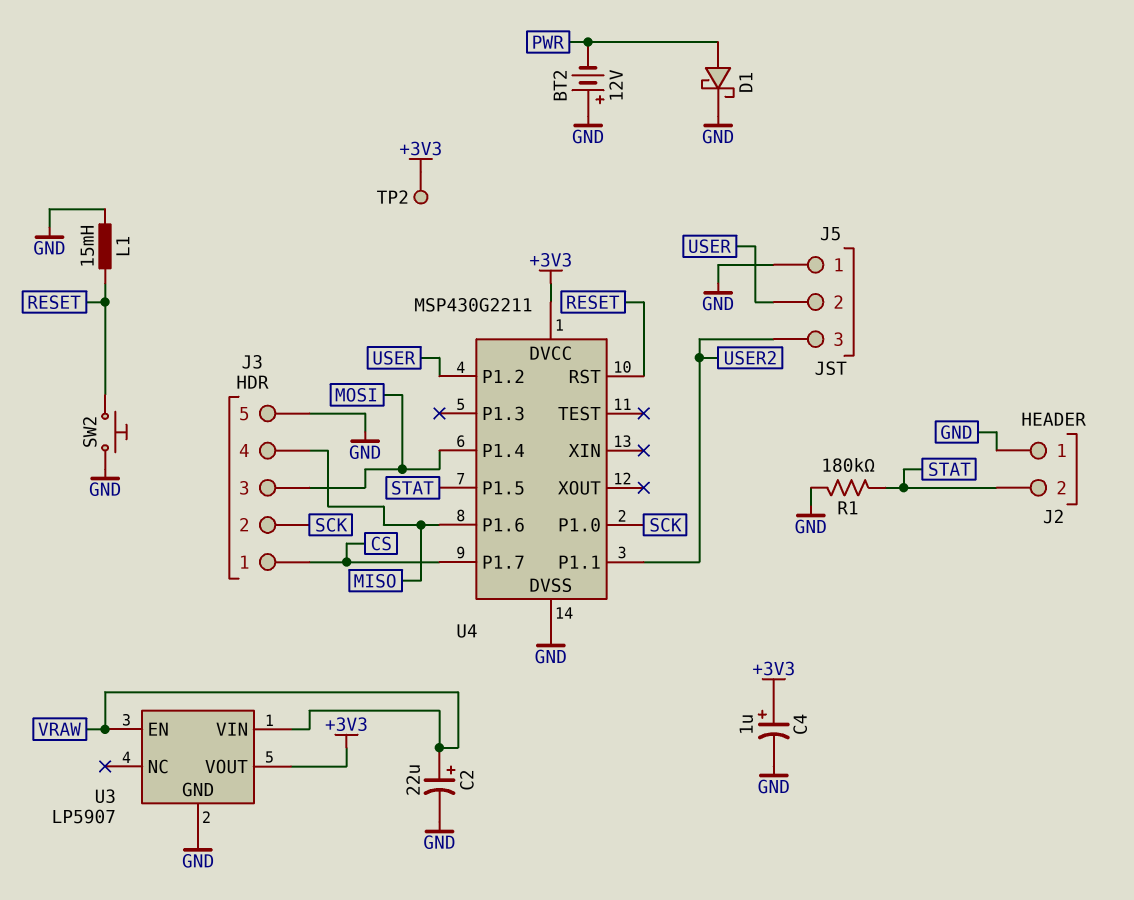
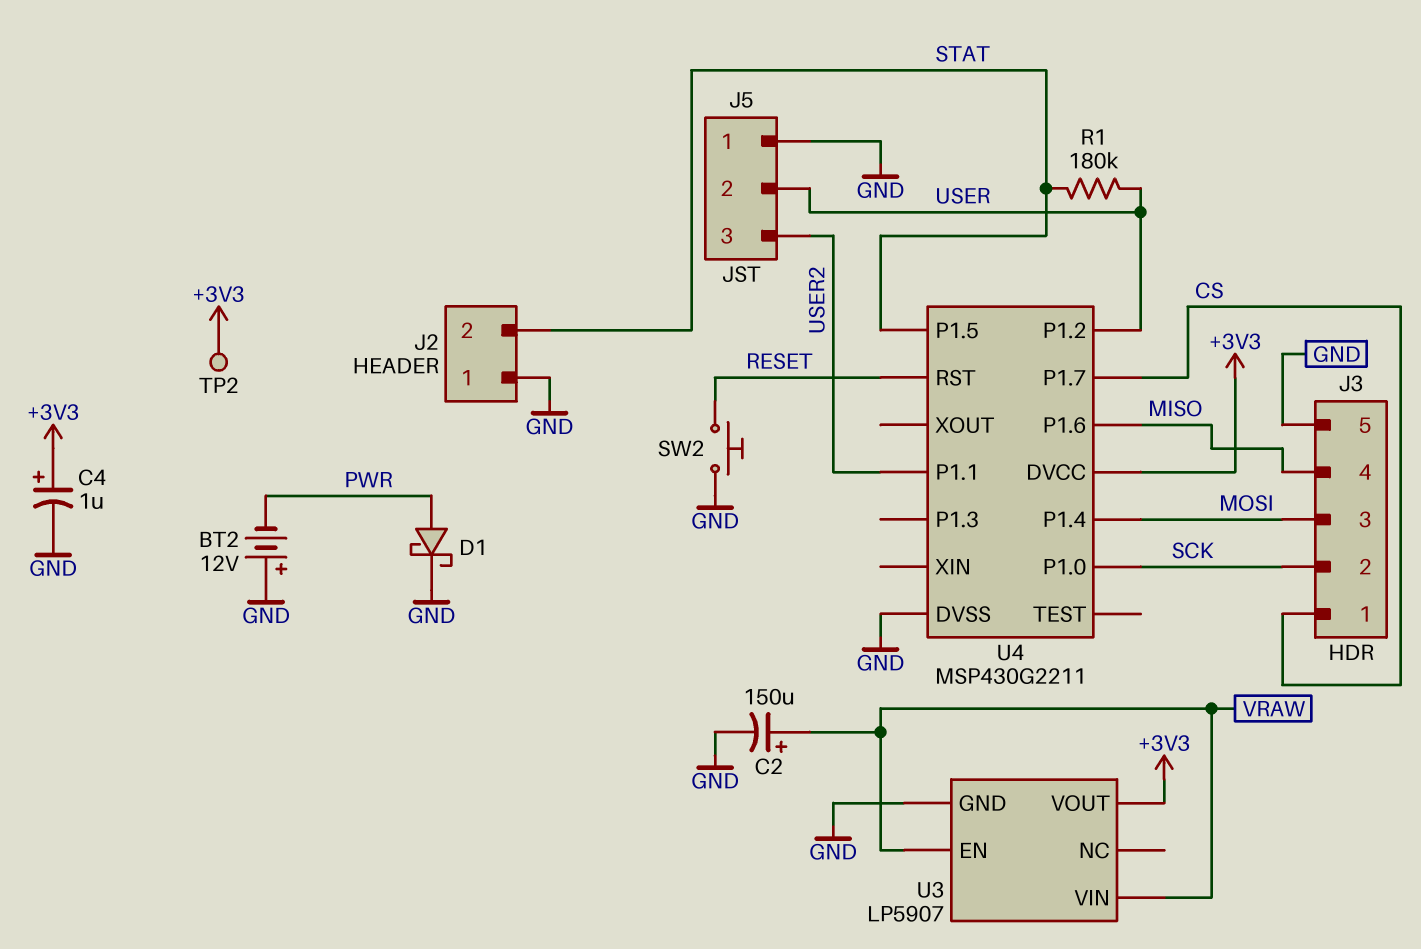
C2: 22uF (plus VRAW, minus GND) -> 150uF (plus VRAW, minus GND)
L1: 15mH (GND, RESET) -> none
R1: 180k (GND, STAT) -> 180k (STAT, USER)

